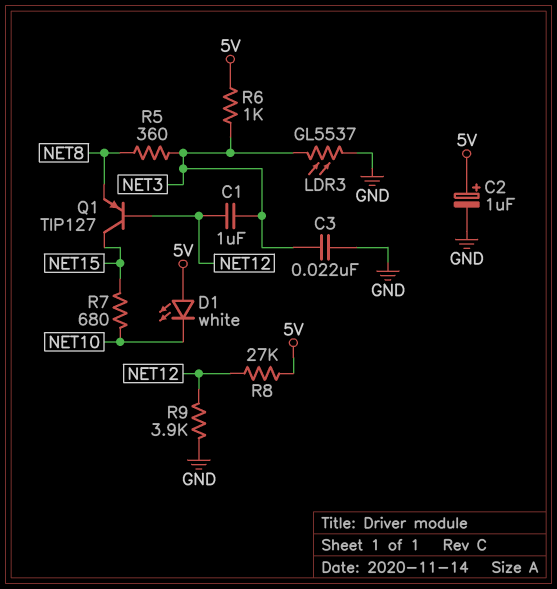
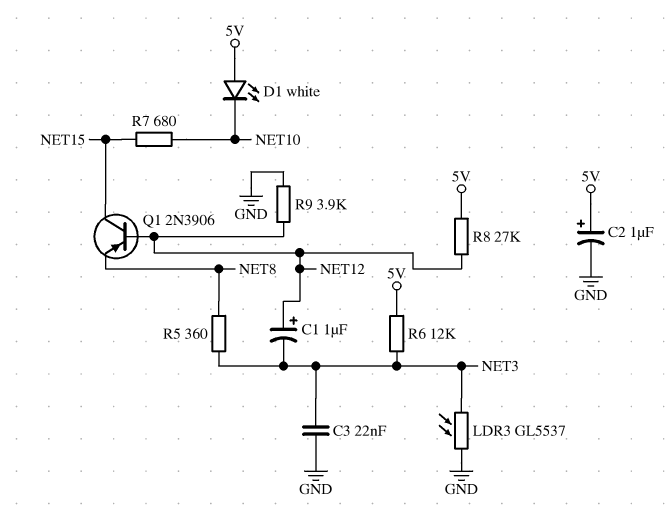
C1: 1uF (NET3, NET12) -> 1uF (plus NET12, minus NET3)
Q1: PNP TIP127 (B NET12, C NET15, E NET8) -> PNP 2N3906 (B NET12, C NET15, E NET8)
R6: 1k (5V, NET3) -> 12k (5V, NET3)

